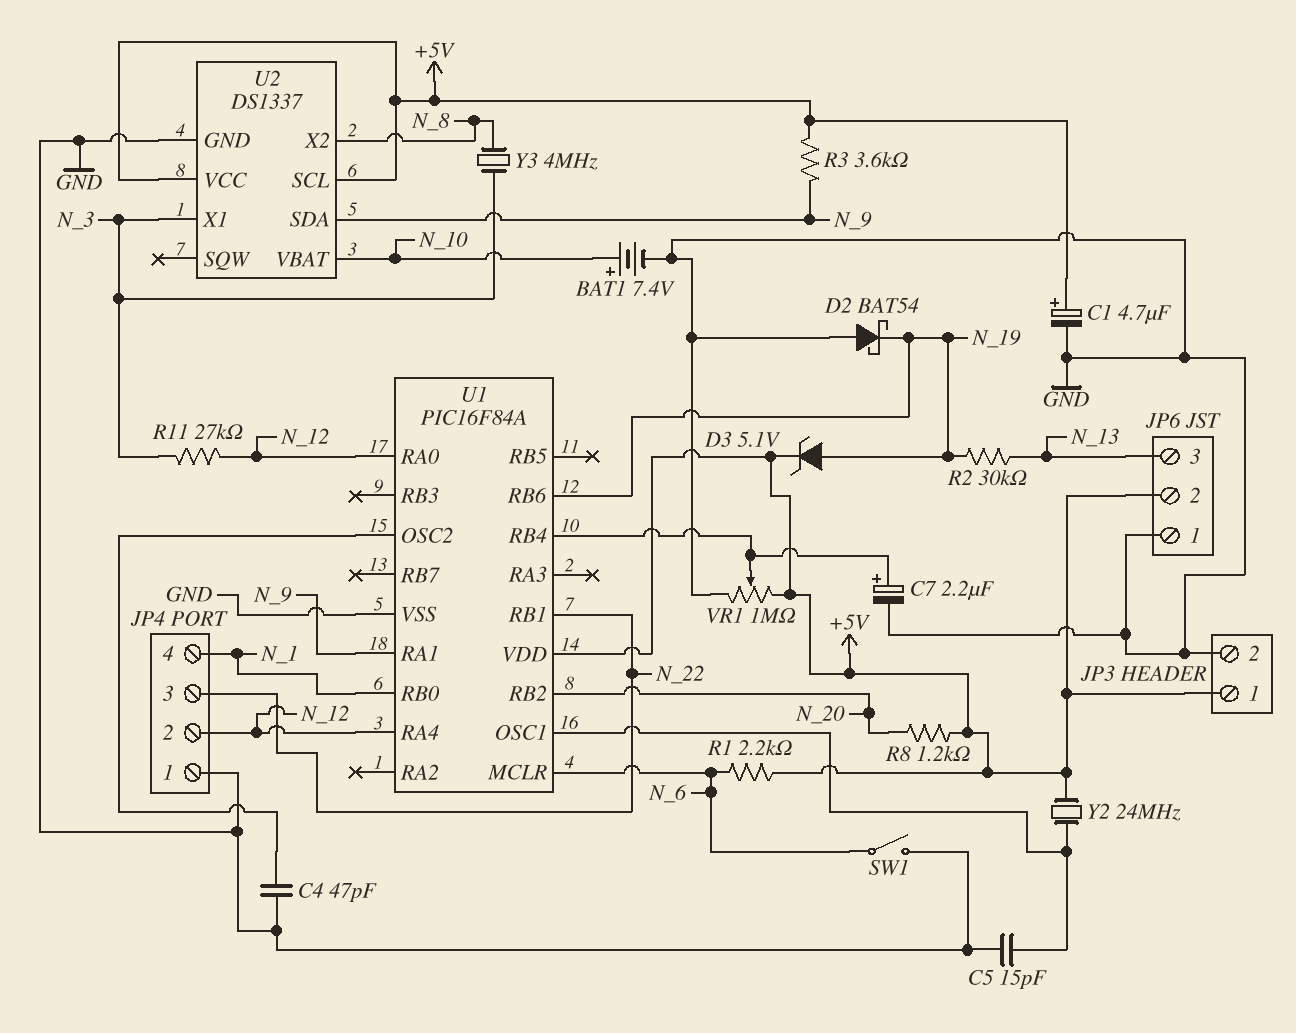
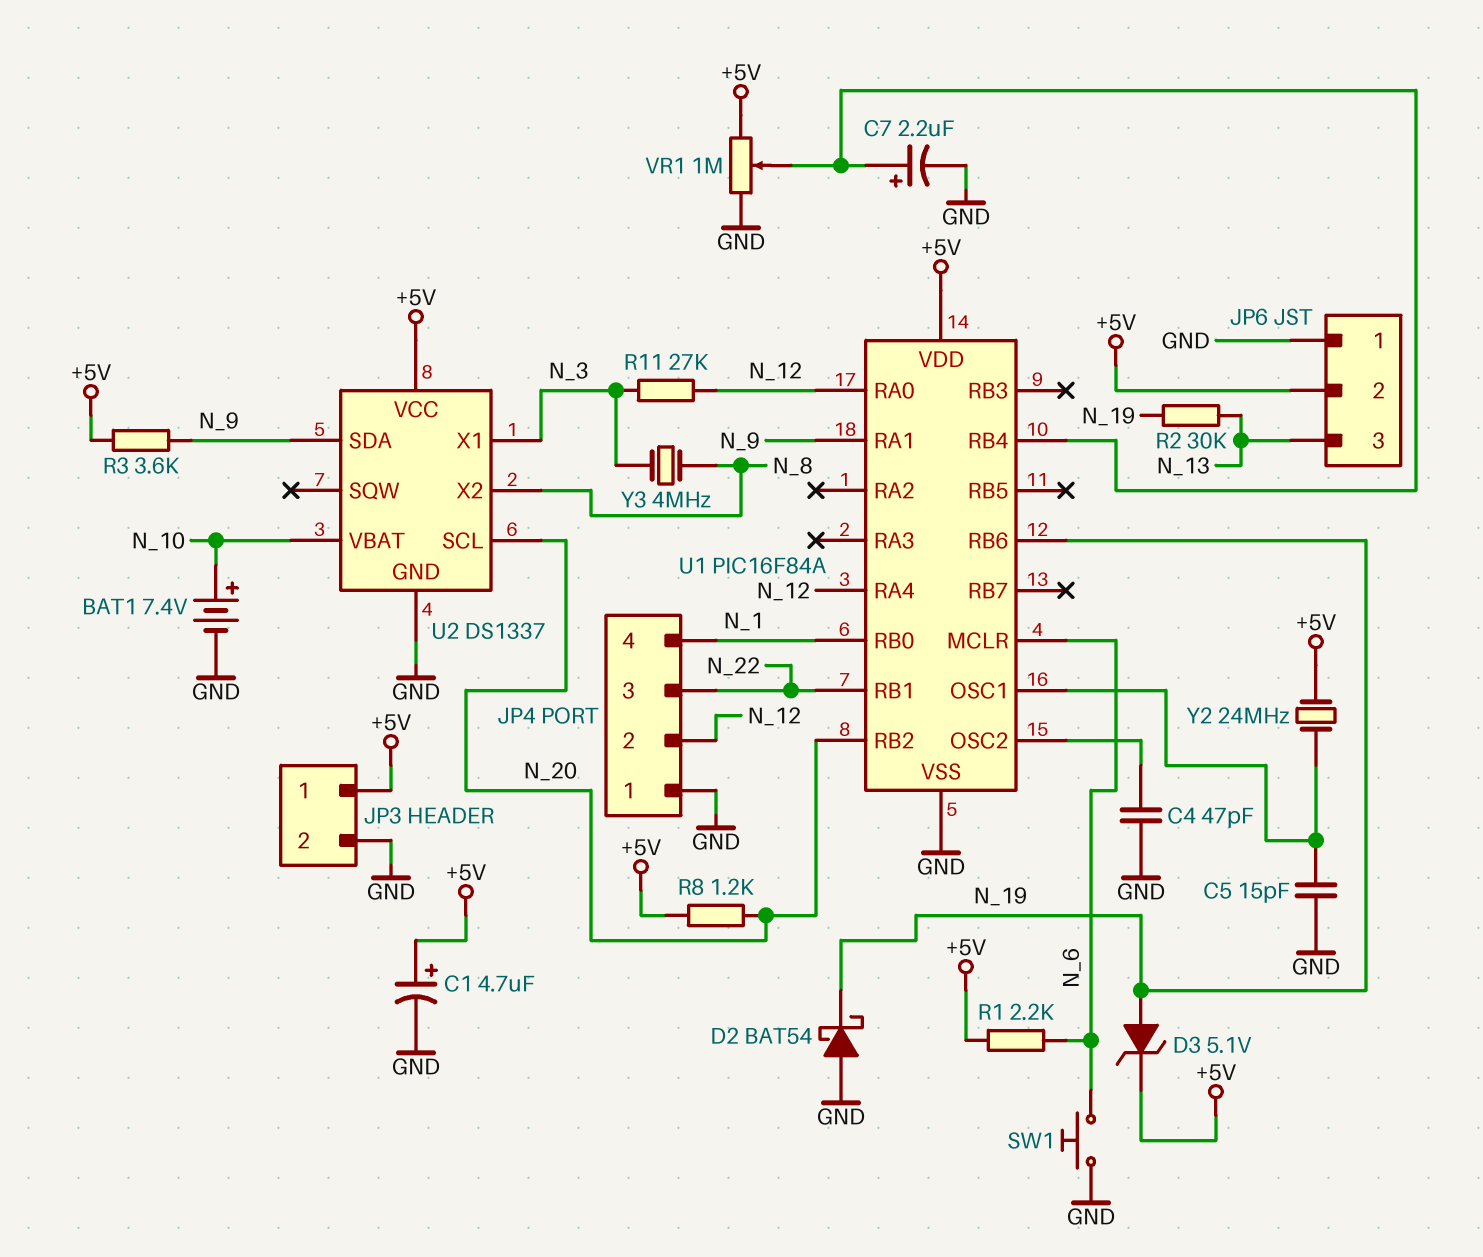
SW1: switch (GND, N_6) -> button (GND, N_6)
U2 pin SCL: +5V -> N_20

